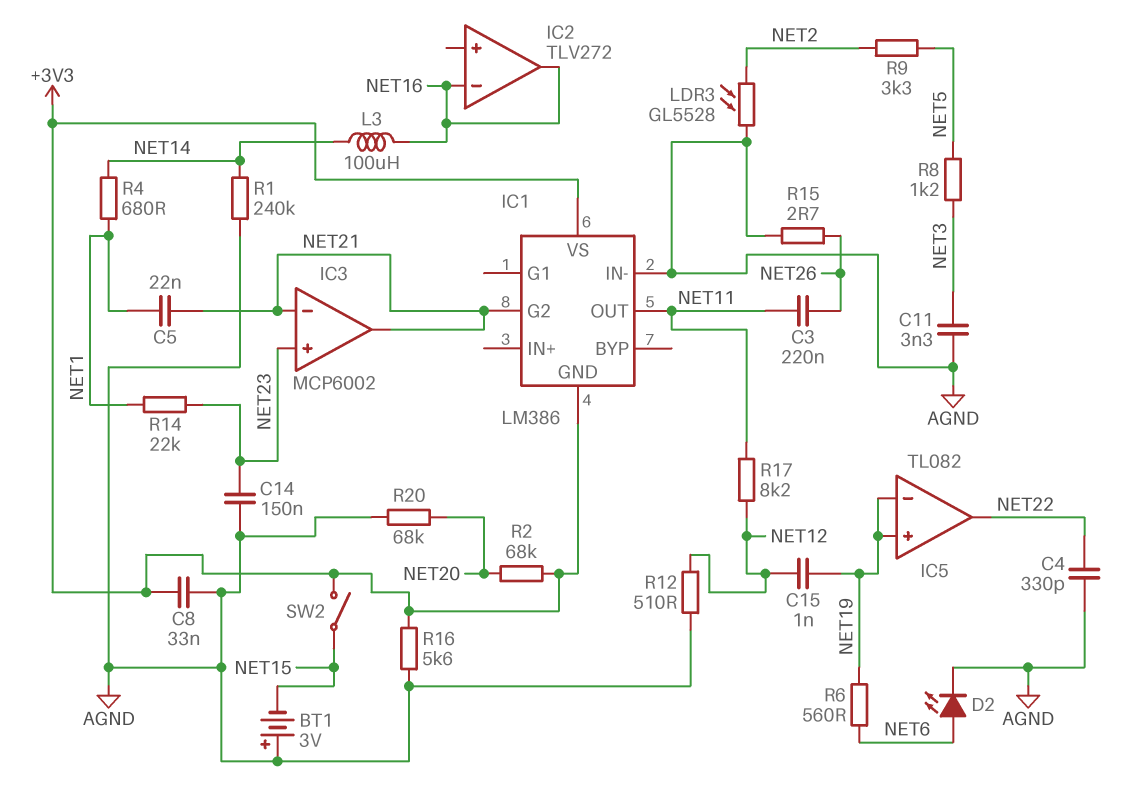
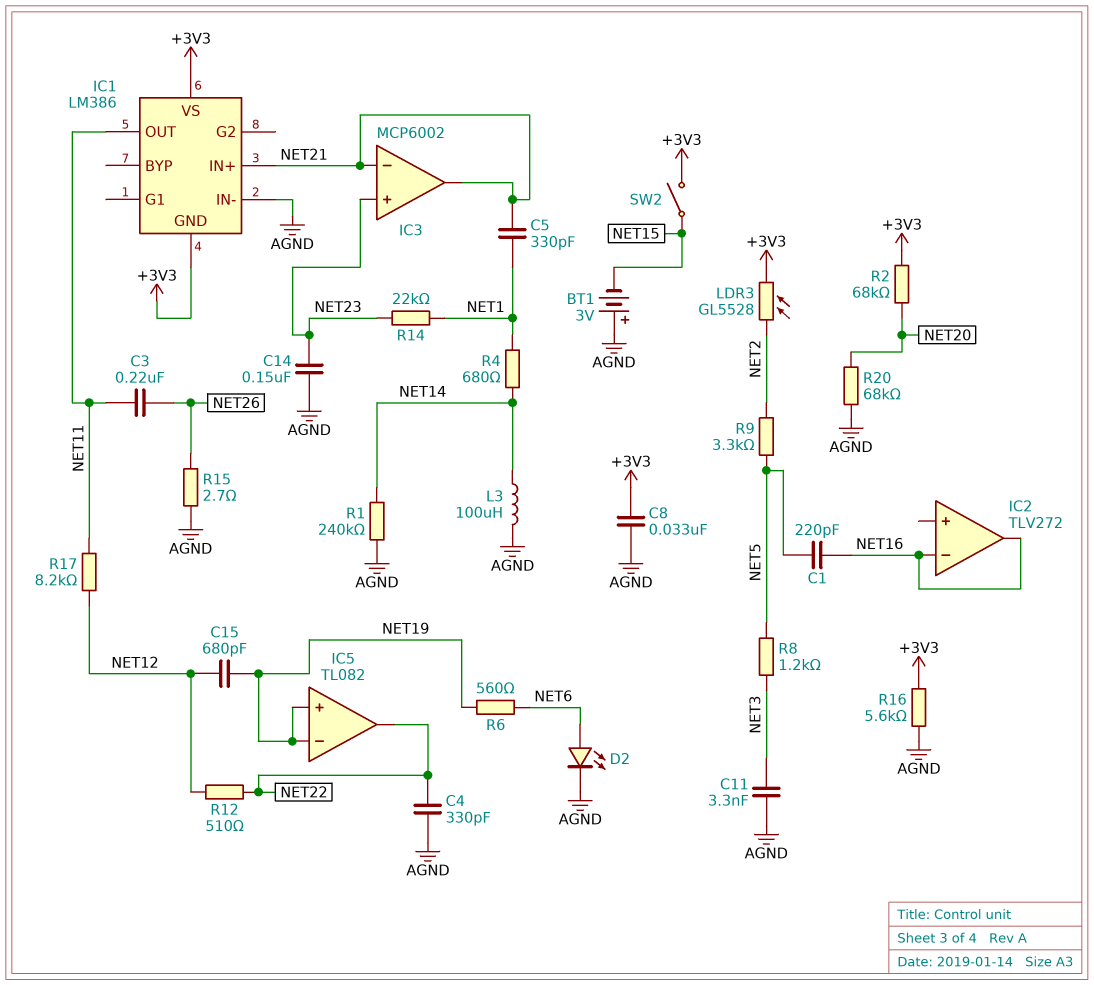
C1: none -> 220pF (NET5, NET16)
C5: 22nF (NET1, NET21) -> 330pF (NET1, NET21)
C15: 1nF (NET12, NET19) -> 680pF (NET12, NET19)
IC1 pin G2: NET21 -> none
IC1 pin IN+: none -> NET21
L3: 100uH (NET14, NET16) -> 100uH (AGND, NET14)
LDR3: GL5528 (AGND, NET2) -> GL5528 (+3V3, NET2)
R12: 510 (AGND, NET12) -> 510 (NET12, NET22)

